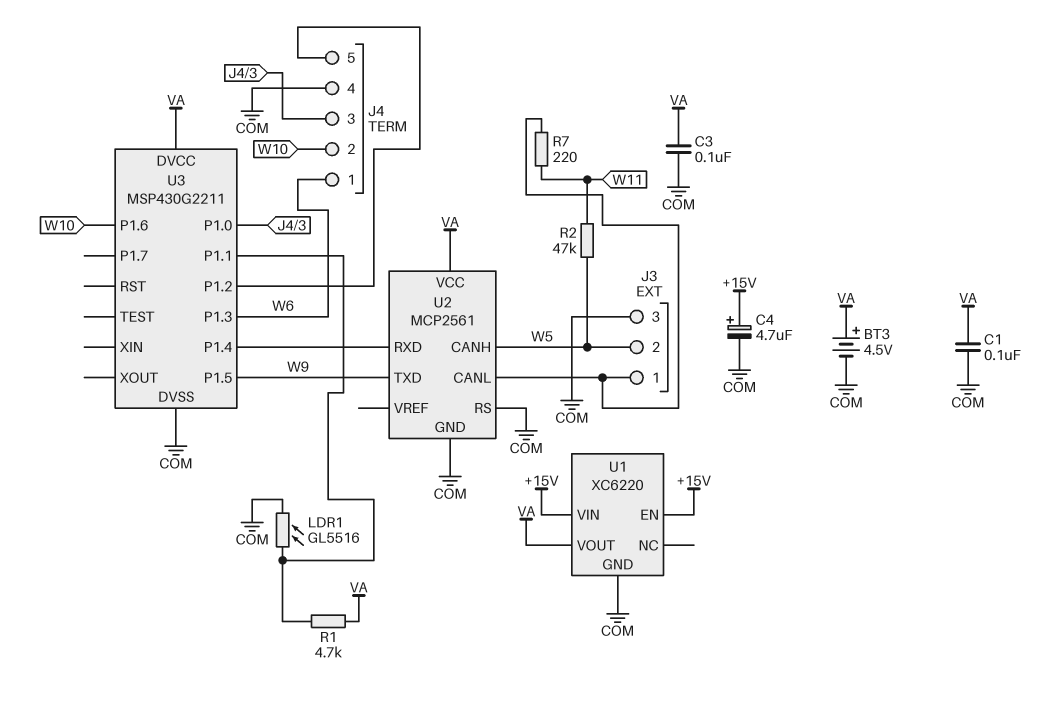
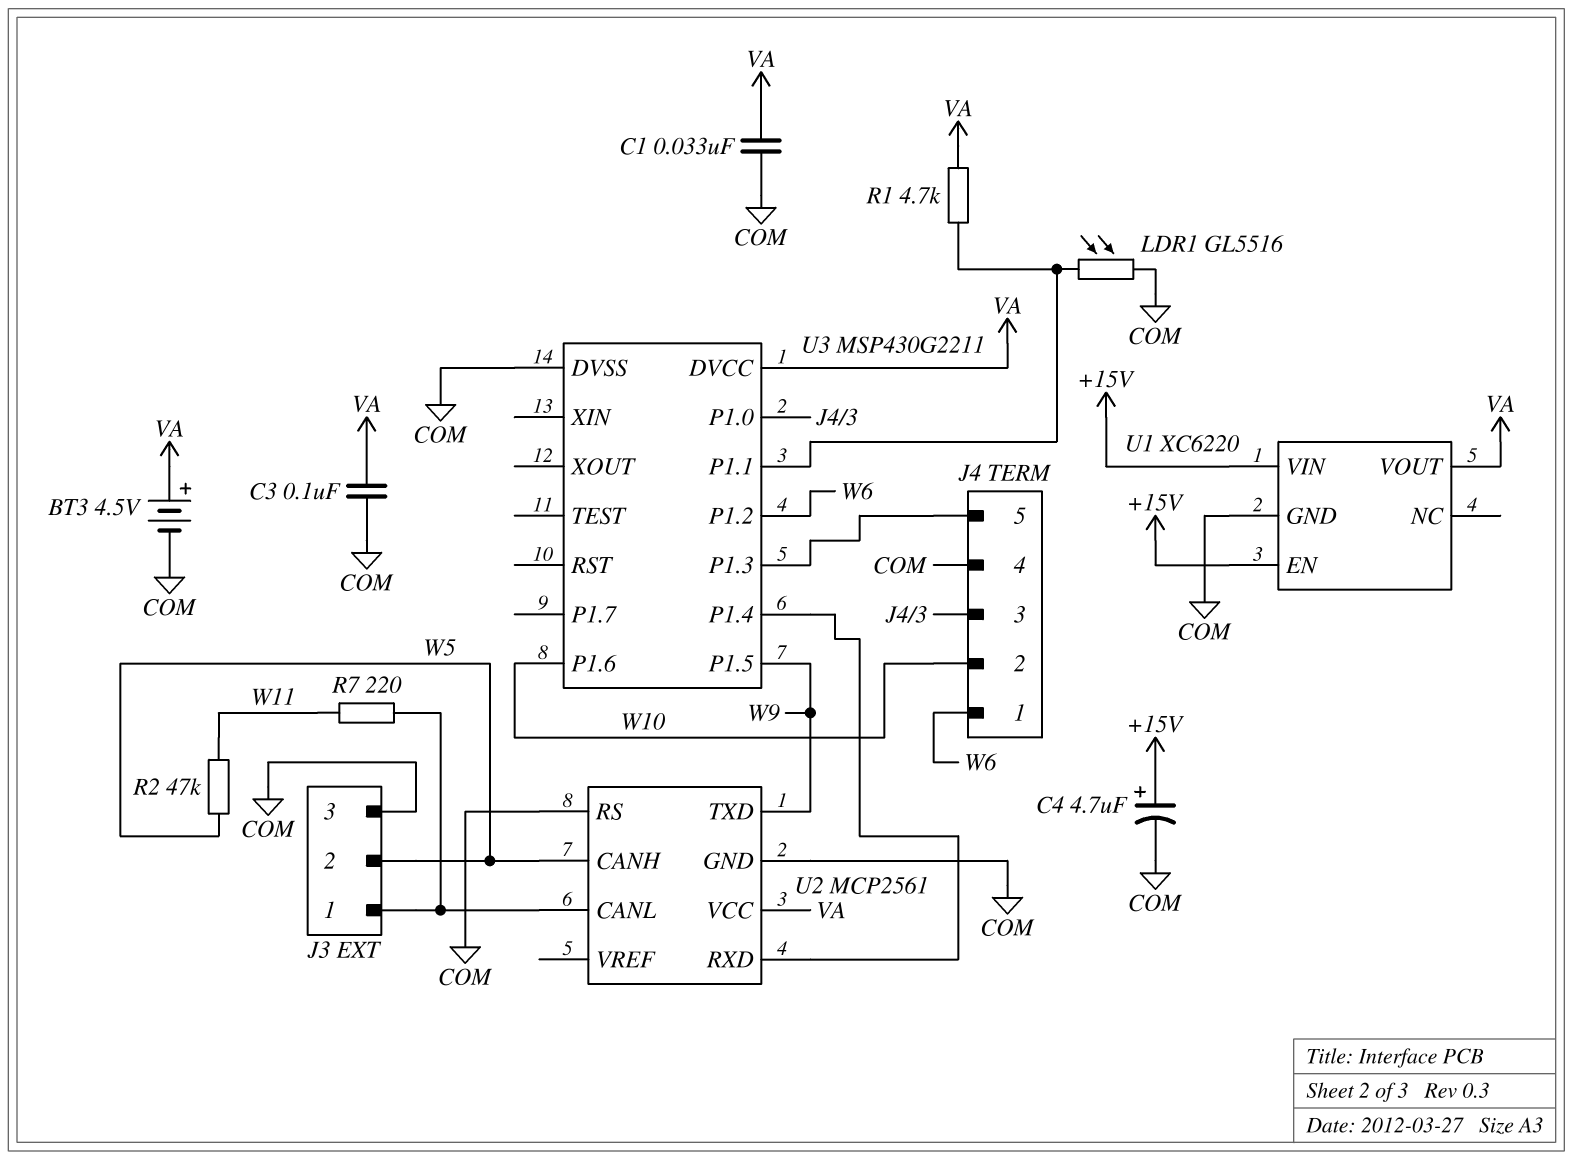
C1: 100nF (COM, VA) -> 33nF (COM, VA)
U3 pin P1.2: J4/5 -> W6
U3 pin P1.3: W6 -> J4/5

